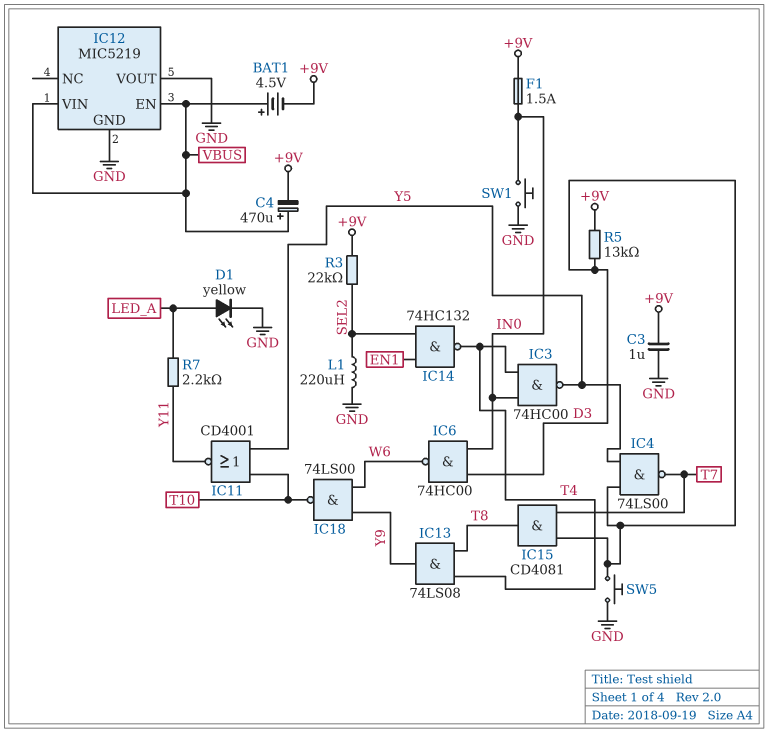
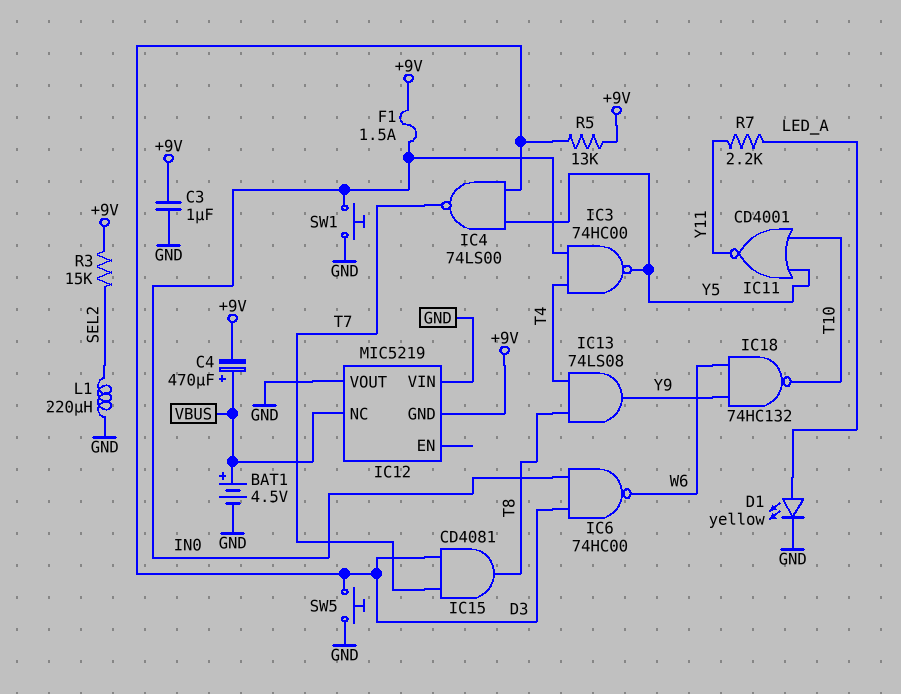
BAT1: 4.5V (plus VBUS, minus +9V) -> 4.5V (plus VBUS, minus GND)
IC12 pin EN: VBUS -> none
IC12 pin GND: GND -> +9V
IC12 pin NC: none -> VBUS
IC12 pin VIN: VBUS -> GND
IC14: NAND 74HC132 (in EN1, in SEL2, out T4) -> none
IC18: NAND 74LS00 (in W6, in Y9, out T10) -> NAND 74HC132 (in W6, in Y9, out T10)
R3: 22k (+9V, SEL2) -> 15k (+9V, SEL2)

